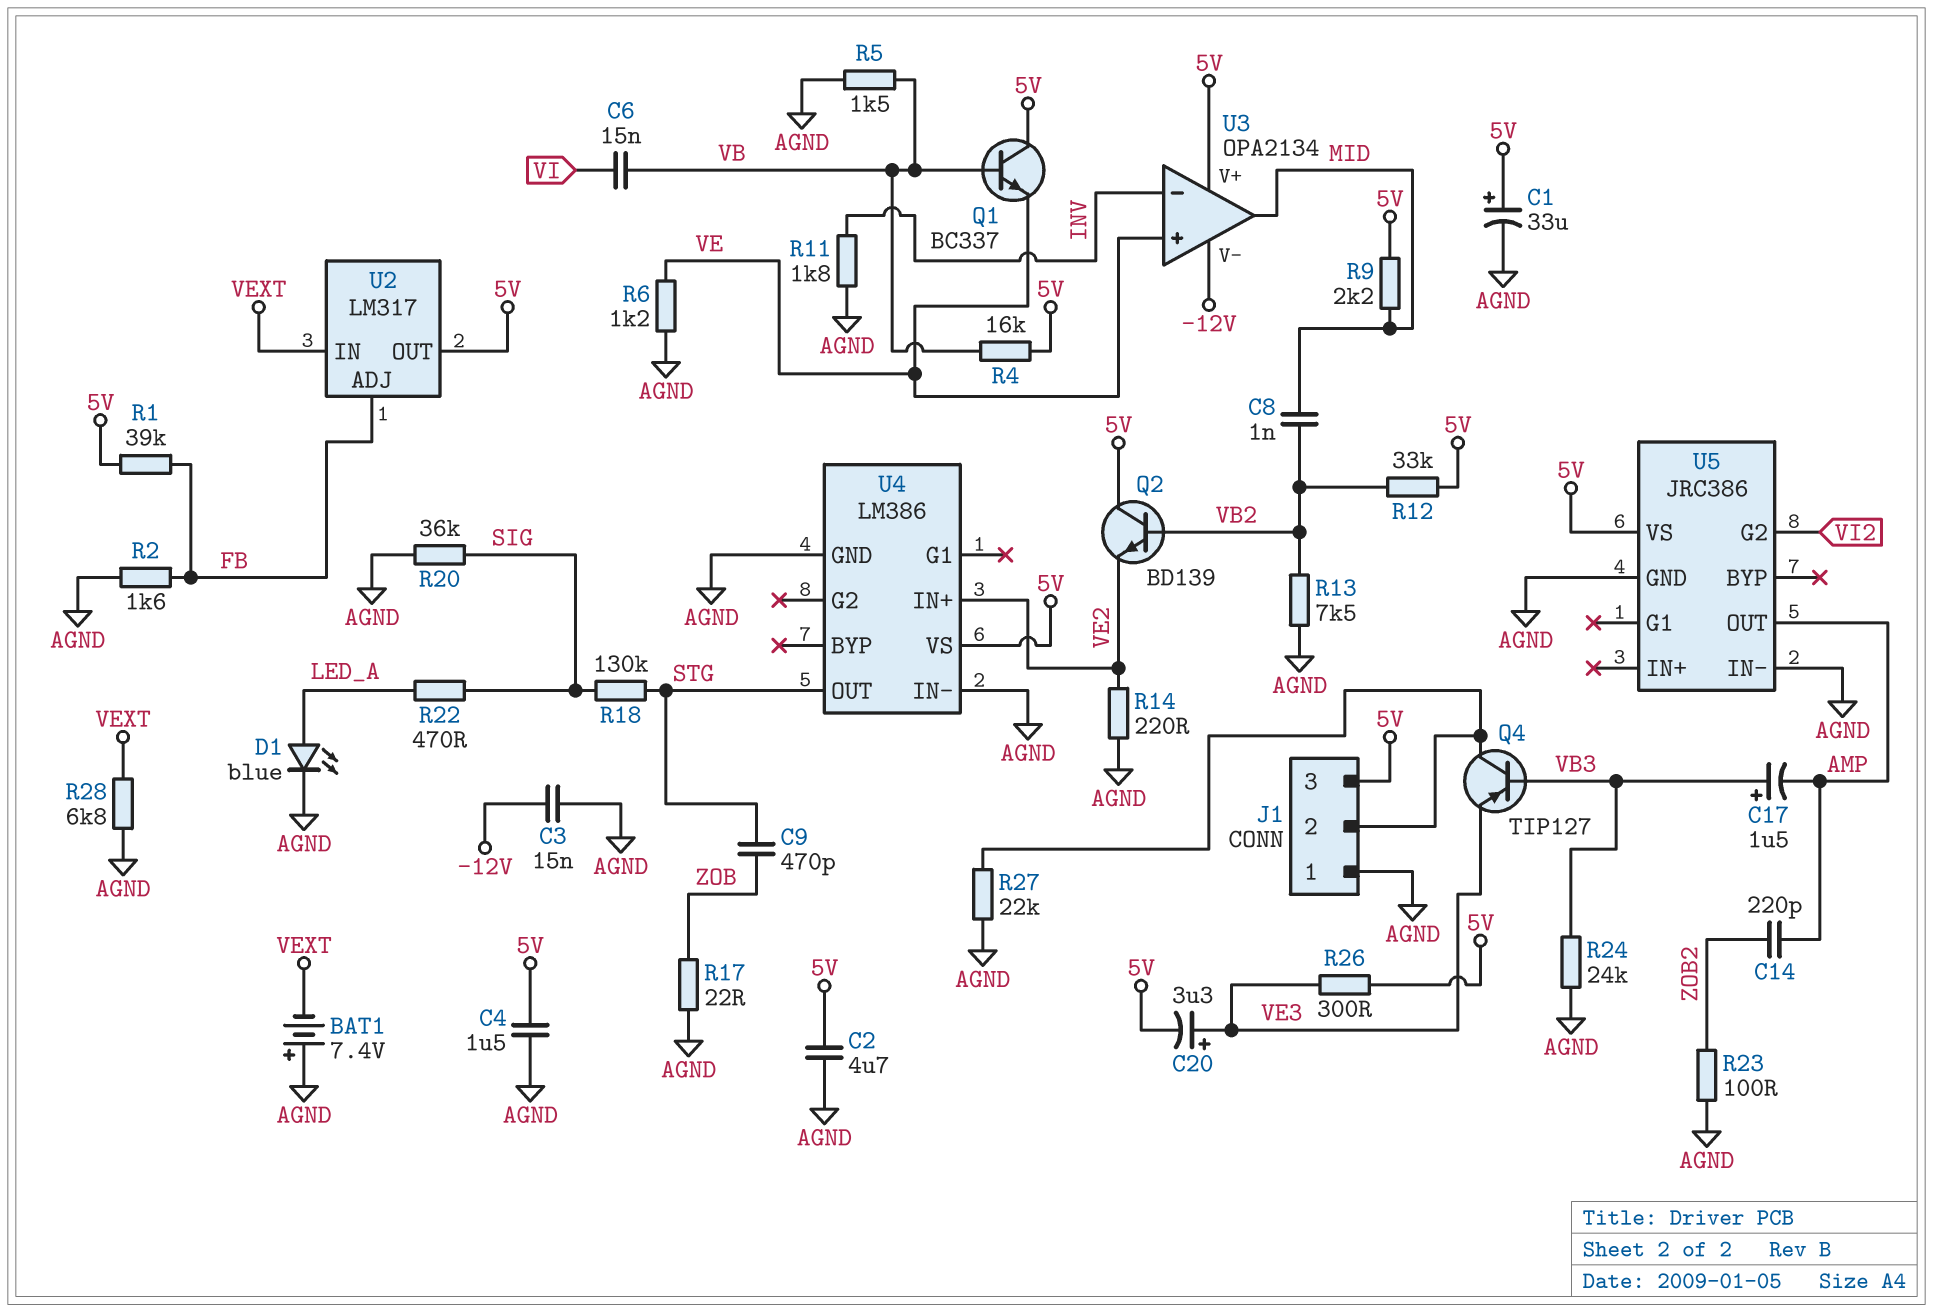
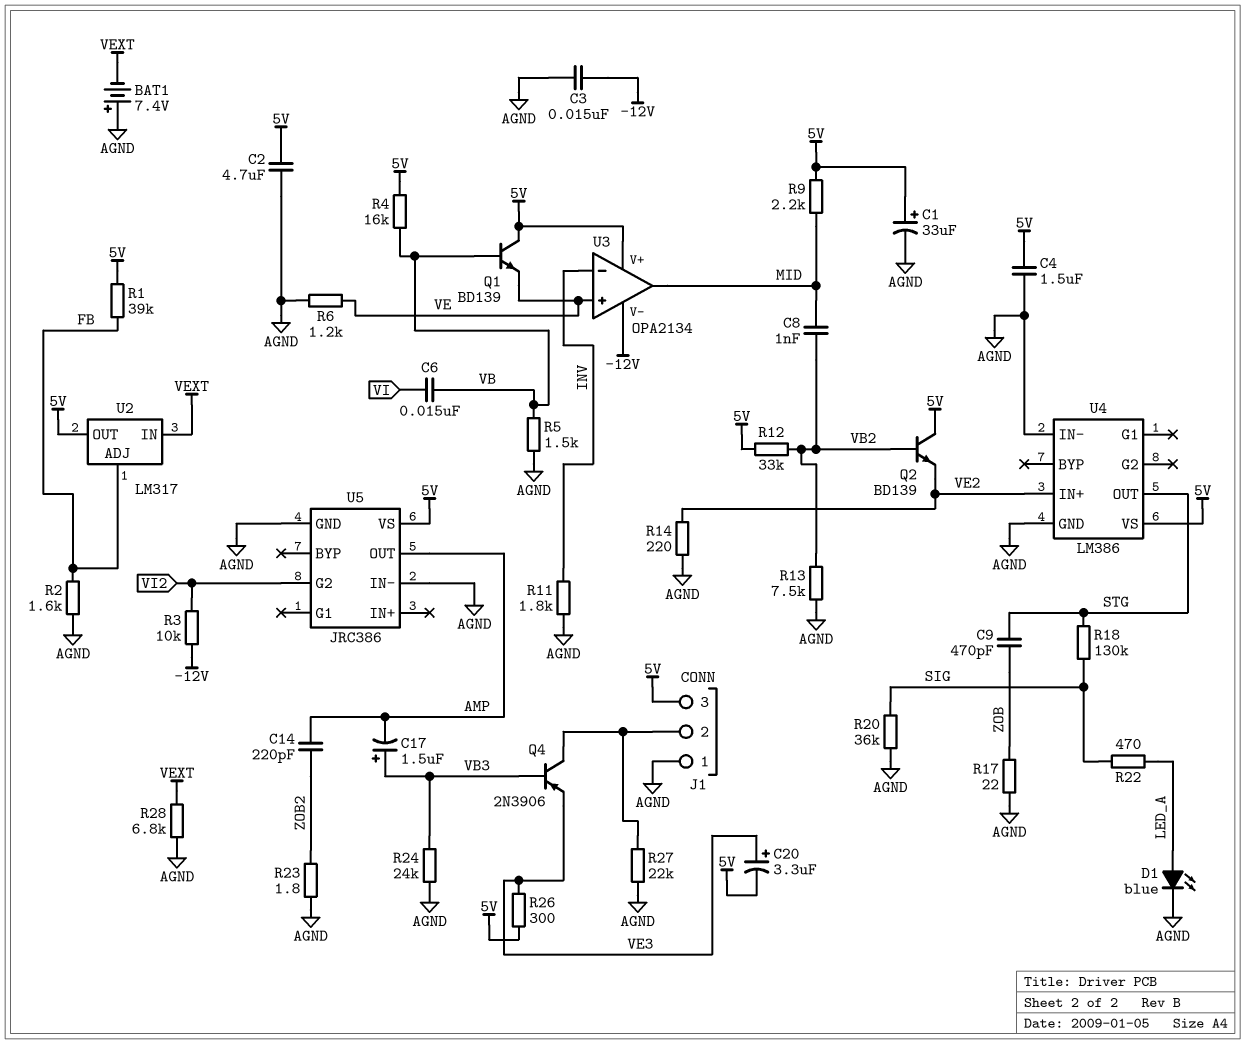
Q1: NPN BC337 (B VB, C 5V, E VE) -> NPN BD139 (B VB, C 5V, E VE)
Q4: PNP TIP127 (B VB3, C J1/2, E VE3) -> PNP 2N3906 (B VB3, C J1/2, E VE3)
R3: none -> 10k (-12V, VI2)
R23: 100 (AGND, ZOB2) -> 1.8 (AGND, ZOB2)

